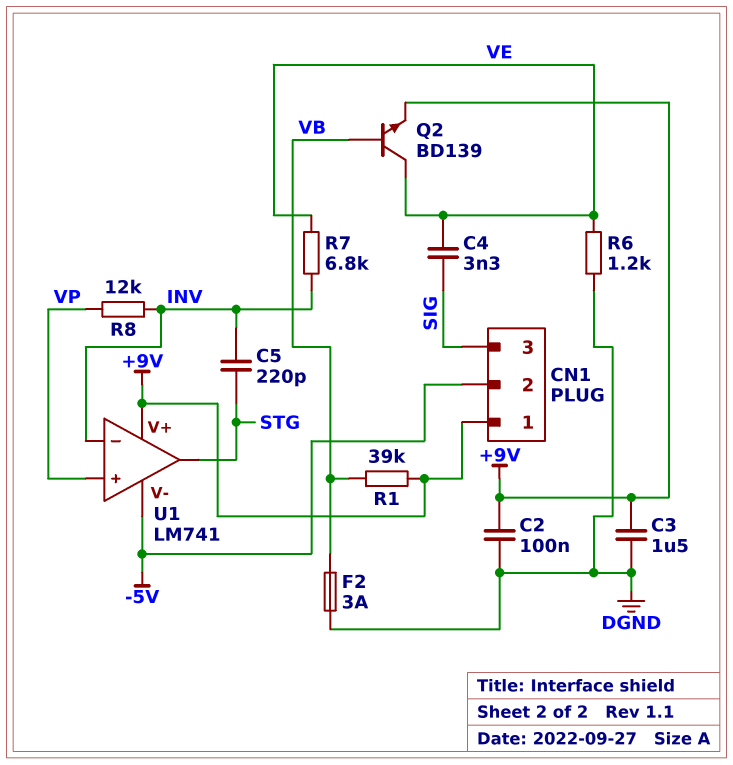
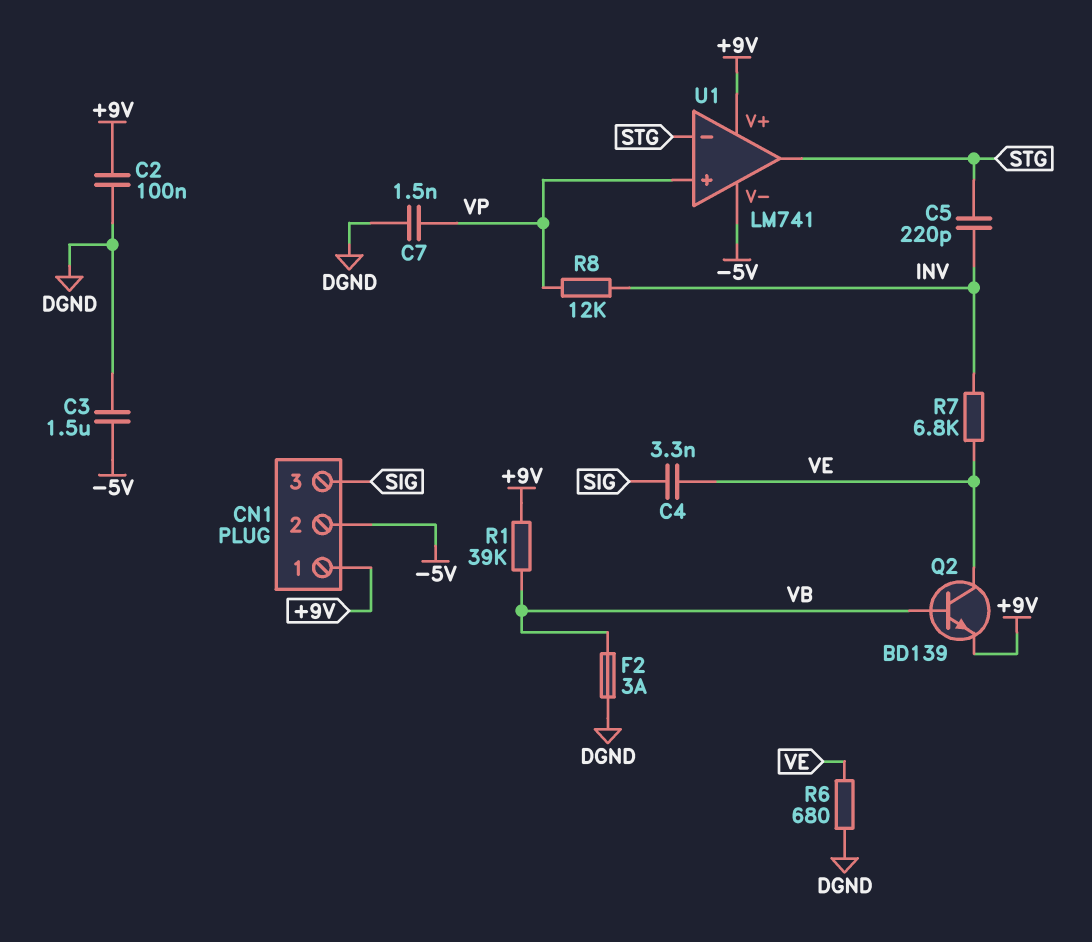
C3: 1.5uF (+9V, DGND) -> 1.5uF (-5V, DGND)
C7: none -> 1.5nF (DGND, VP)
R6: 1.2k (DGND, VE) -> 680 (DGND, VE)
U1 pin in-: INV -> STG

